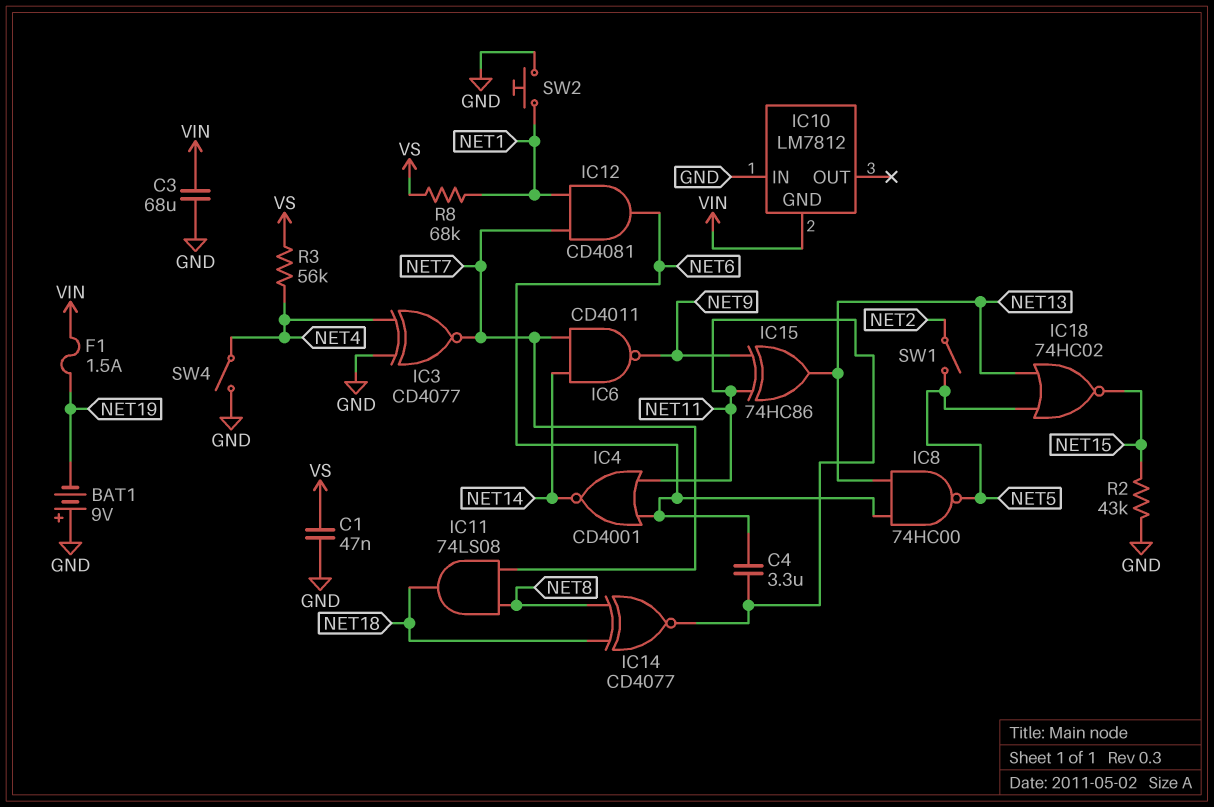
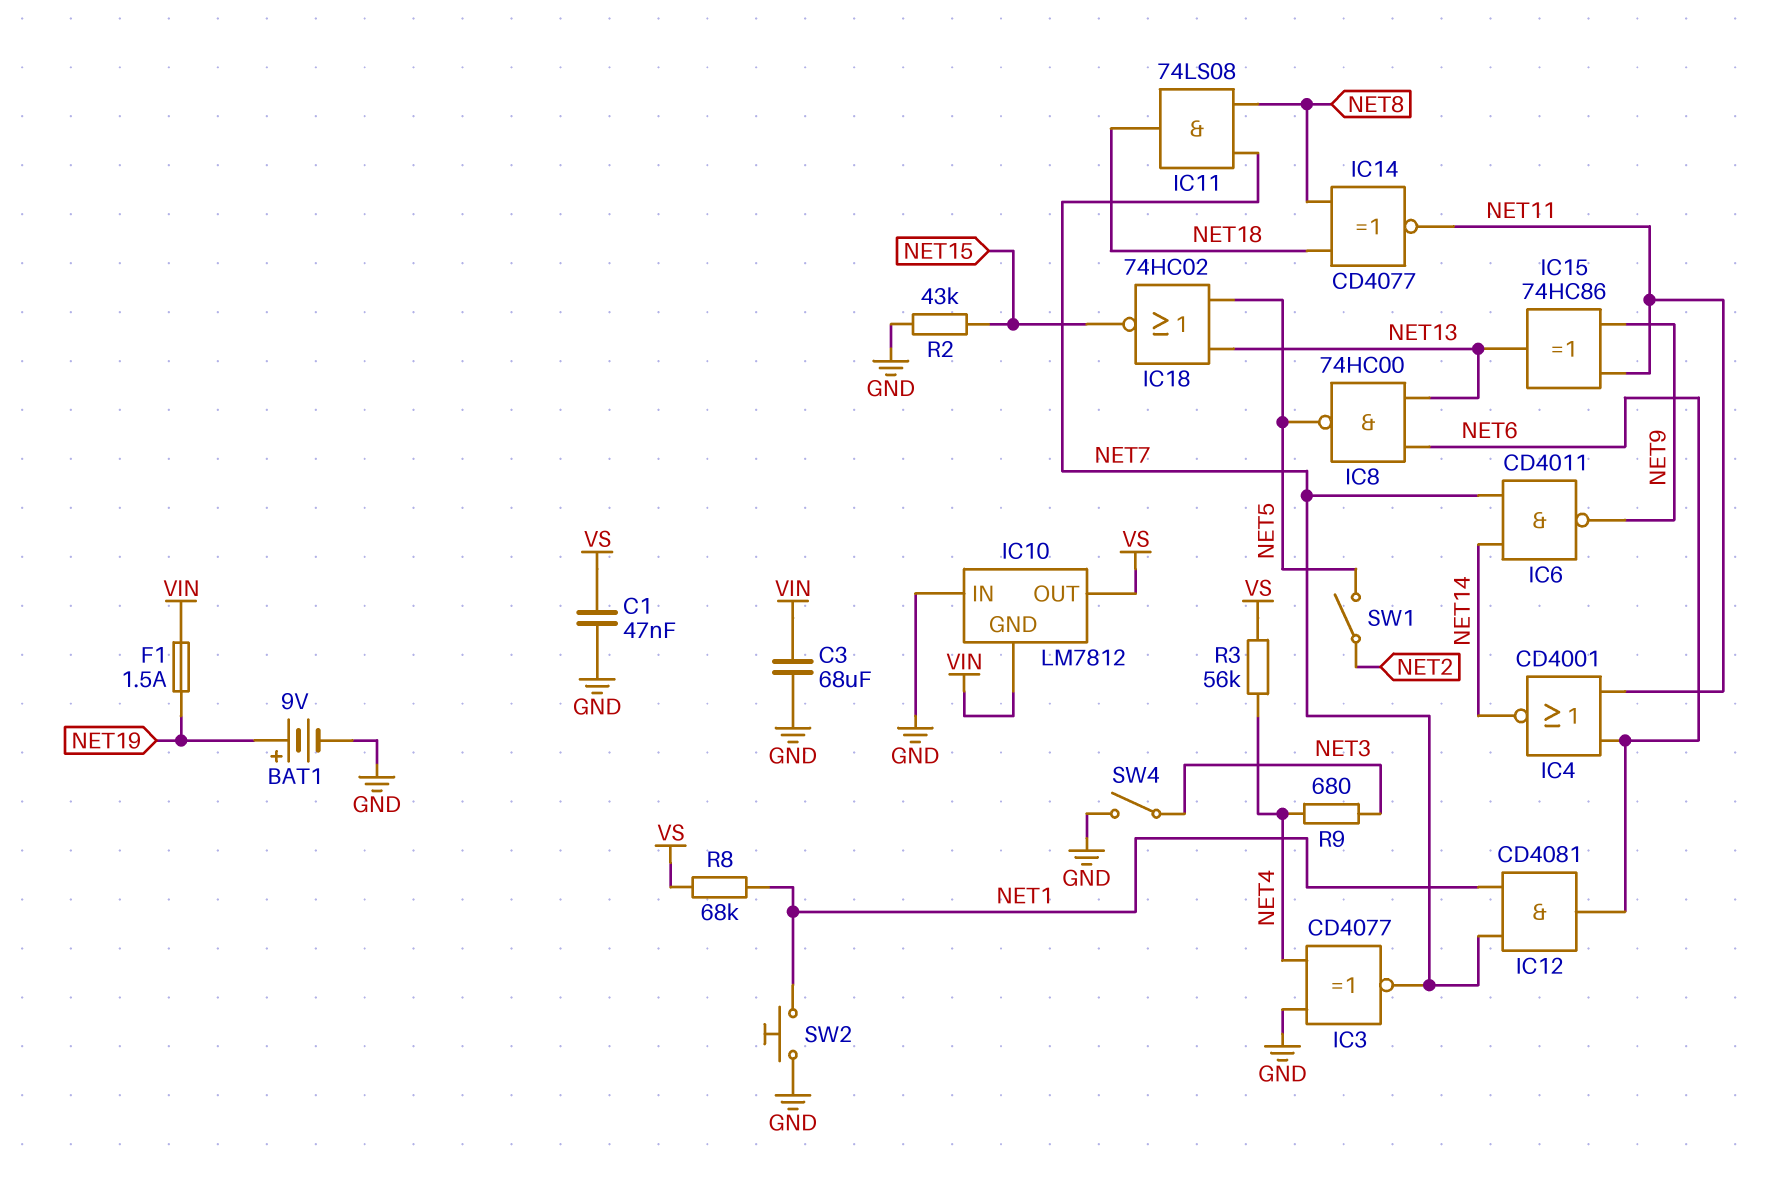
BAT1: 9V (plus GND, minus NET19) -> 9V (plus NET19, minus GND)
C4: 3.3uF (NET6, NET11) -> none
IC10 pin OUT: none -> VS
R9: none -> 680 (NET3, NET4)
SW4: switch (GND, NET4) -> switch (GND, NET3)

